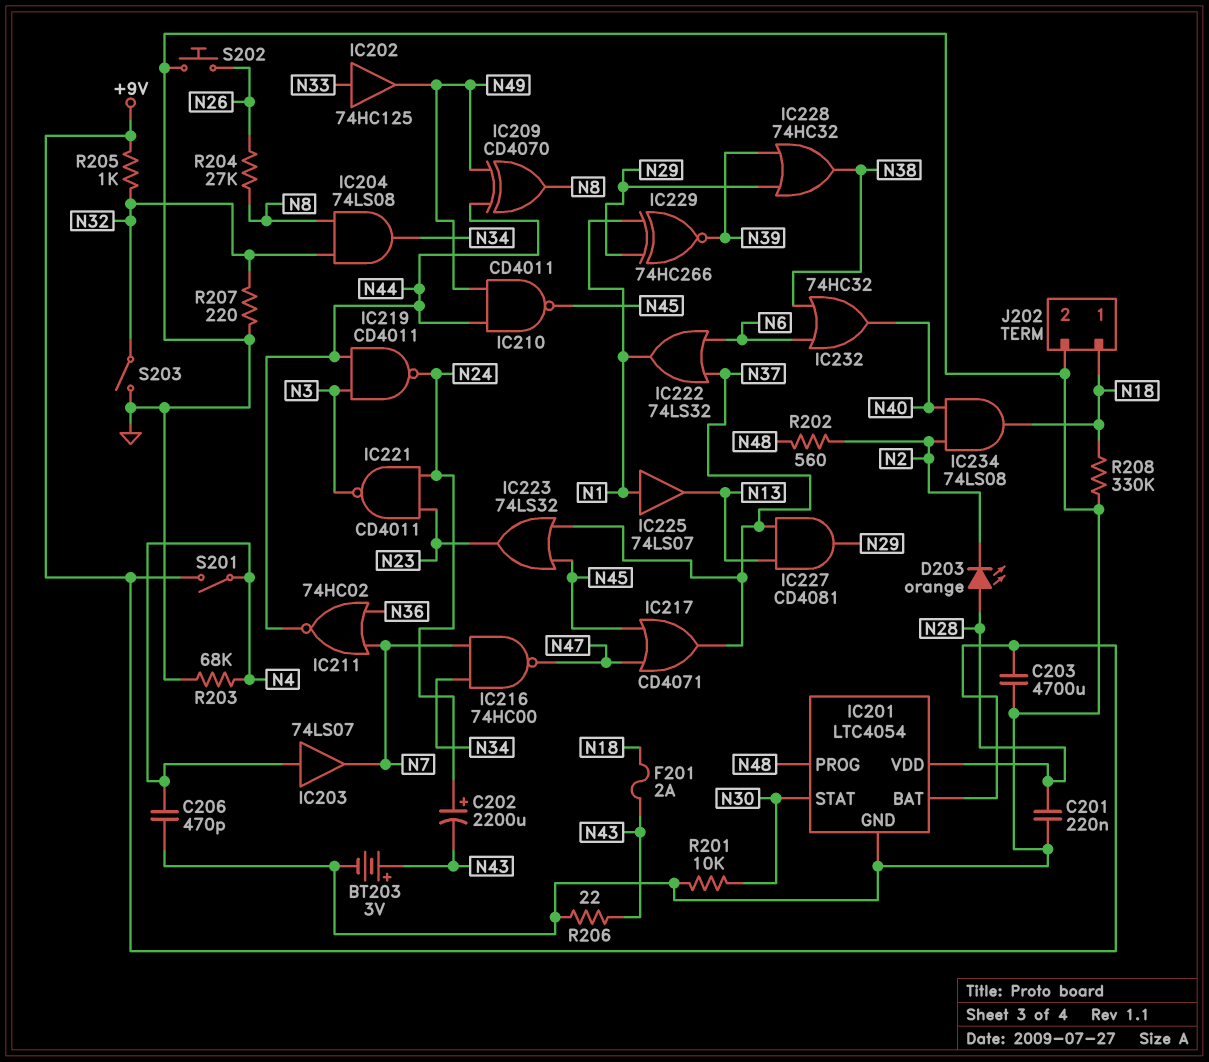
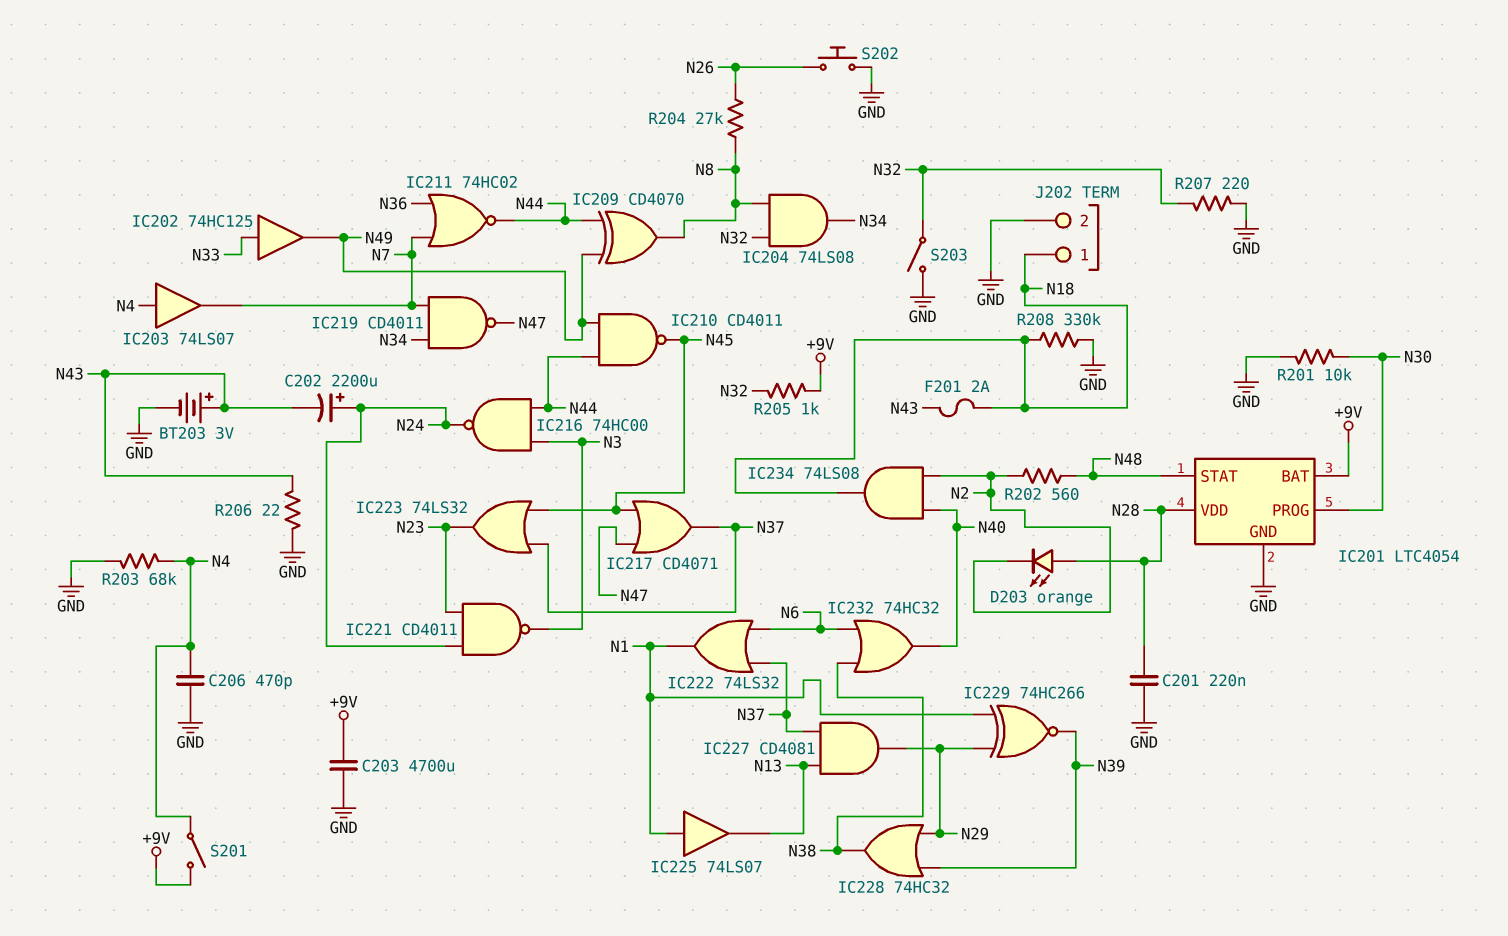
IC201 pin PROG: N48 -> N30
IC201 pin STAT: N30 -> N48
IC216: NAND 74HC00 (in N7, in N34, out N47) -> NAND 74HC00 (in N3, in N44, out N24)
IC219: NAND CD4011 (in N3, in N44, out N24) -> NAND CD4011 (in N7, in N34, out N47)

